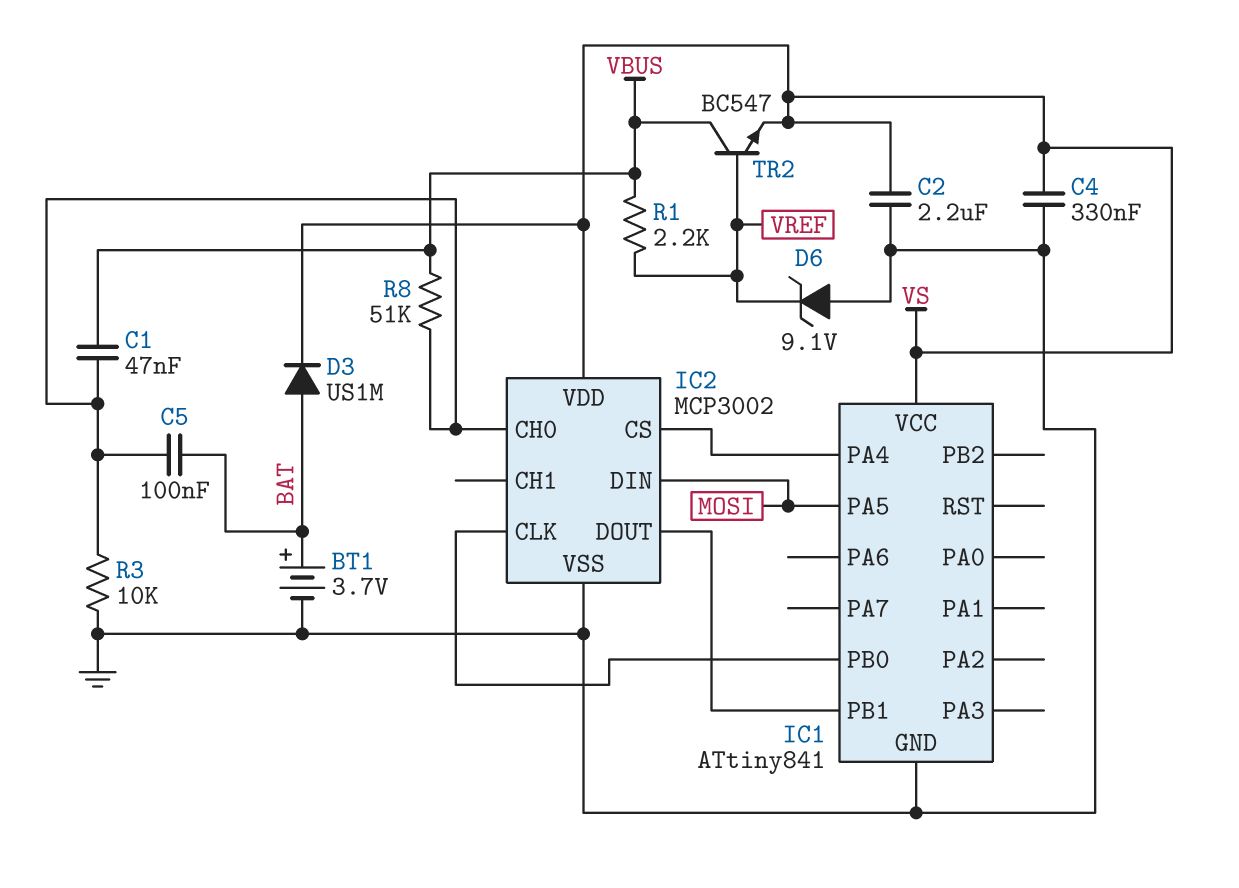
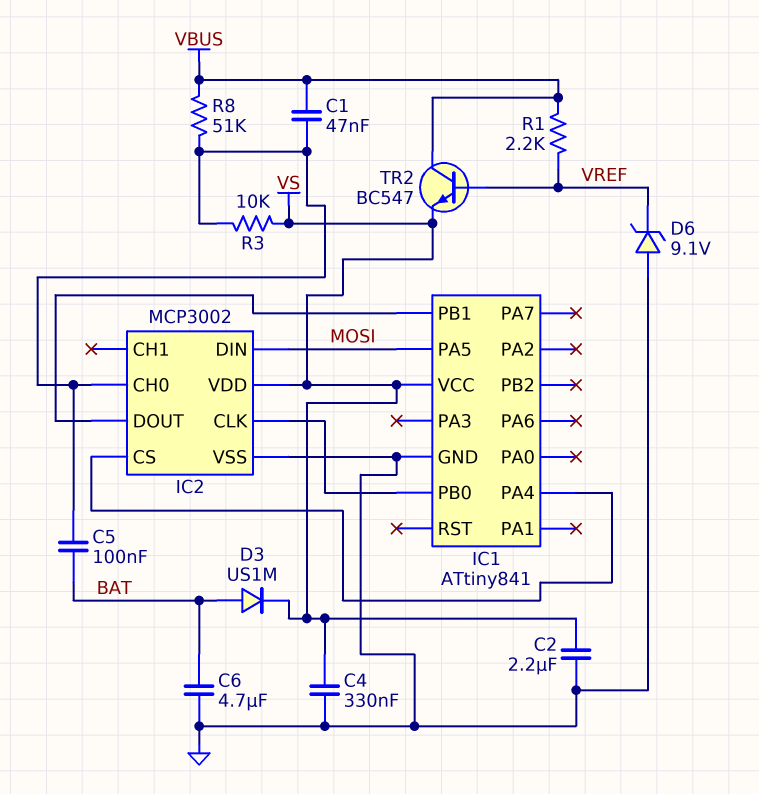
BT1: 3.7V (plus BAT, minus GND) -> none
C6: none -> 4.7uF (BAT, GND)
R3: 10k (GND, IC2/CH0) -> 10k (IC2/CH0, VS)

